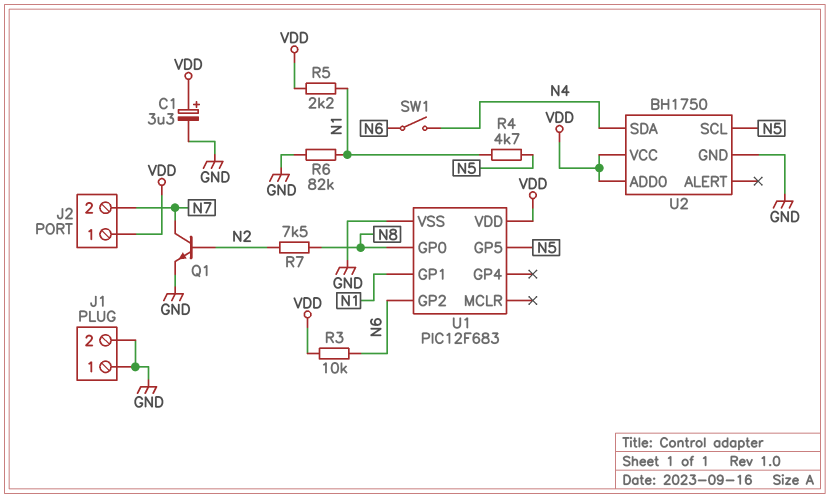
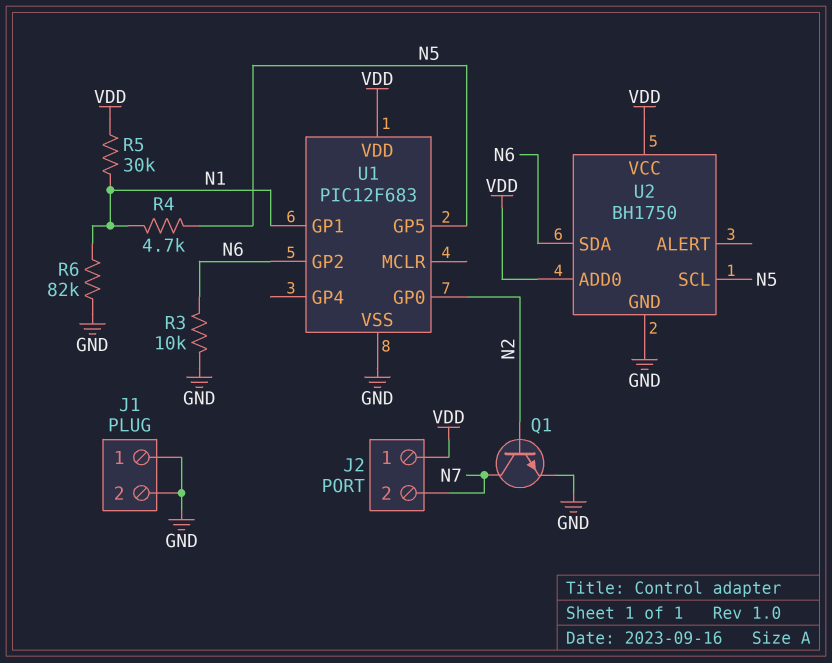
C1: 3.3uF (plus VDD, minus GND) -> none
R3: 10k (N6, VDD) -> 10k (GND, N6)
R5: 2.2k (N1, VDD) -> 30k (N1, VDD)
R7: 7.5k (N2, N8) -> none
SW1: switch (N4, N6) -> none
U1 pin GP0: N8 -> N2
U2 pin SDA: N4 -> N6

